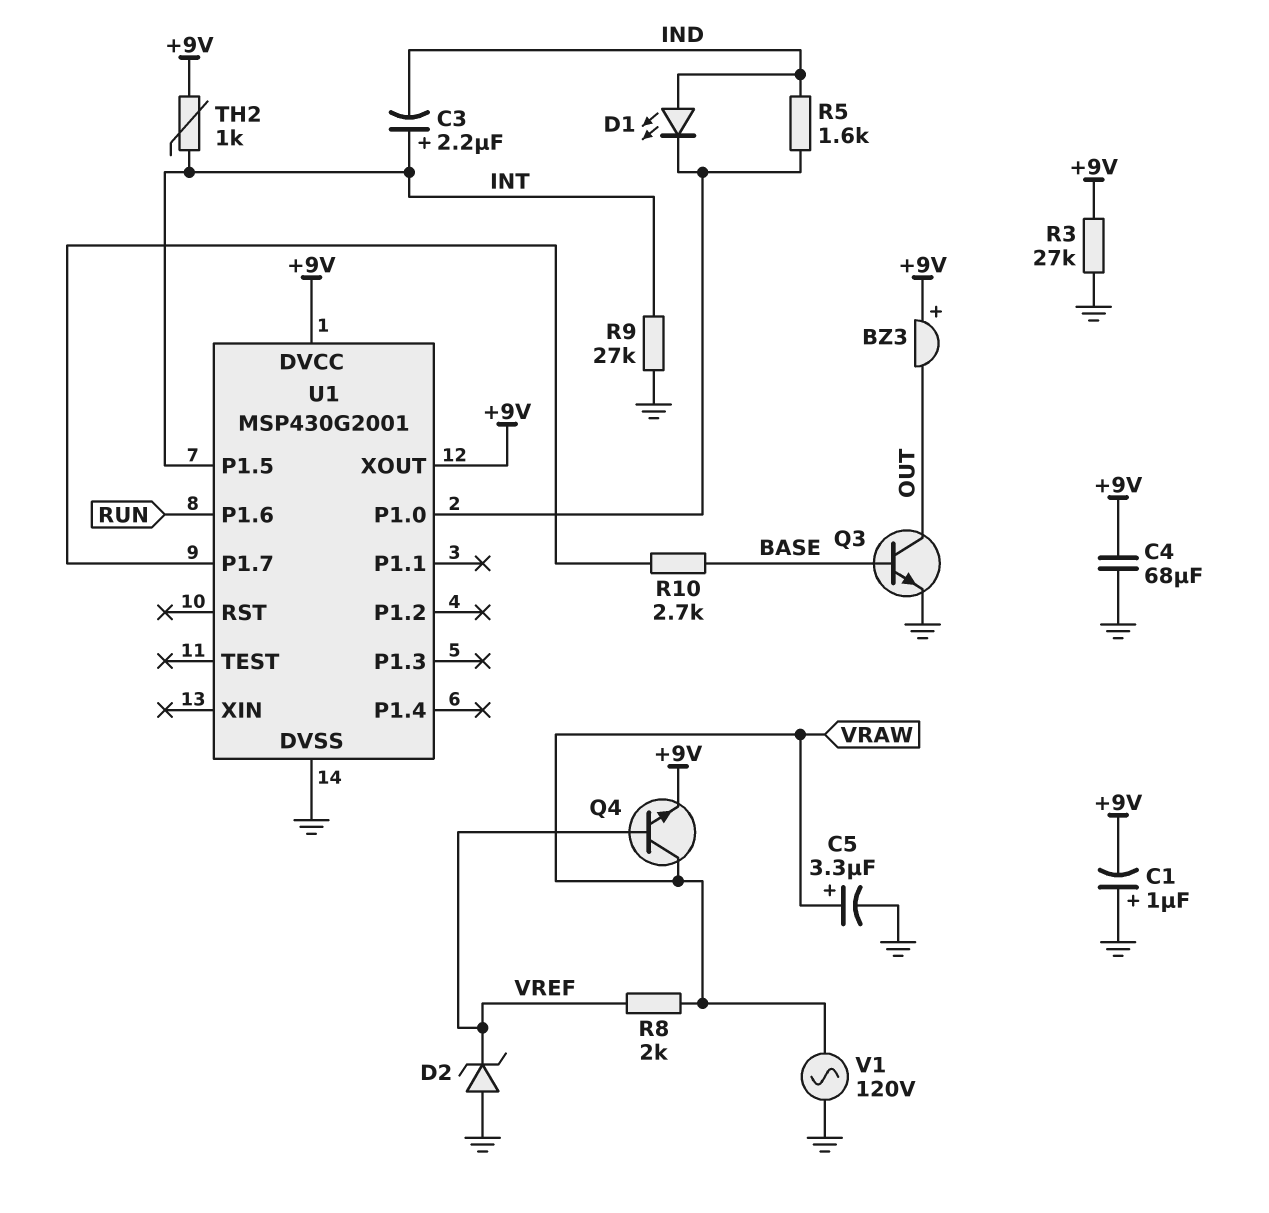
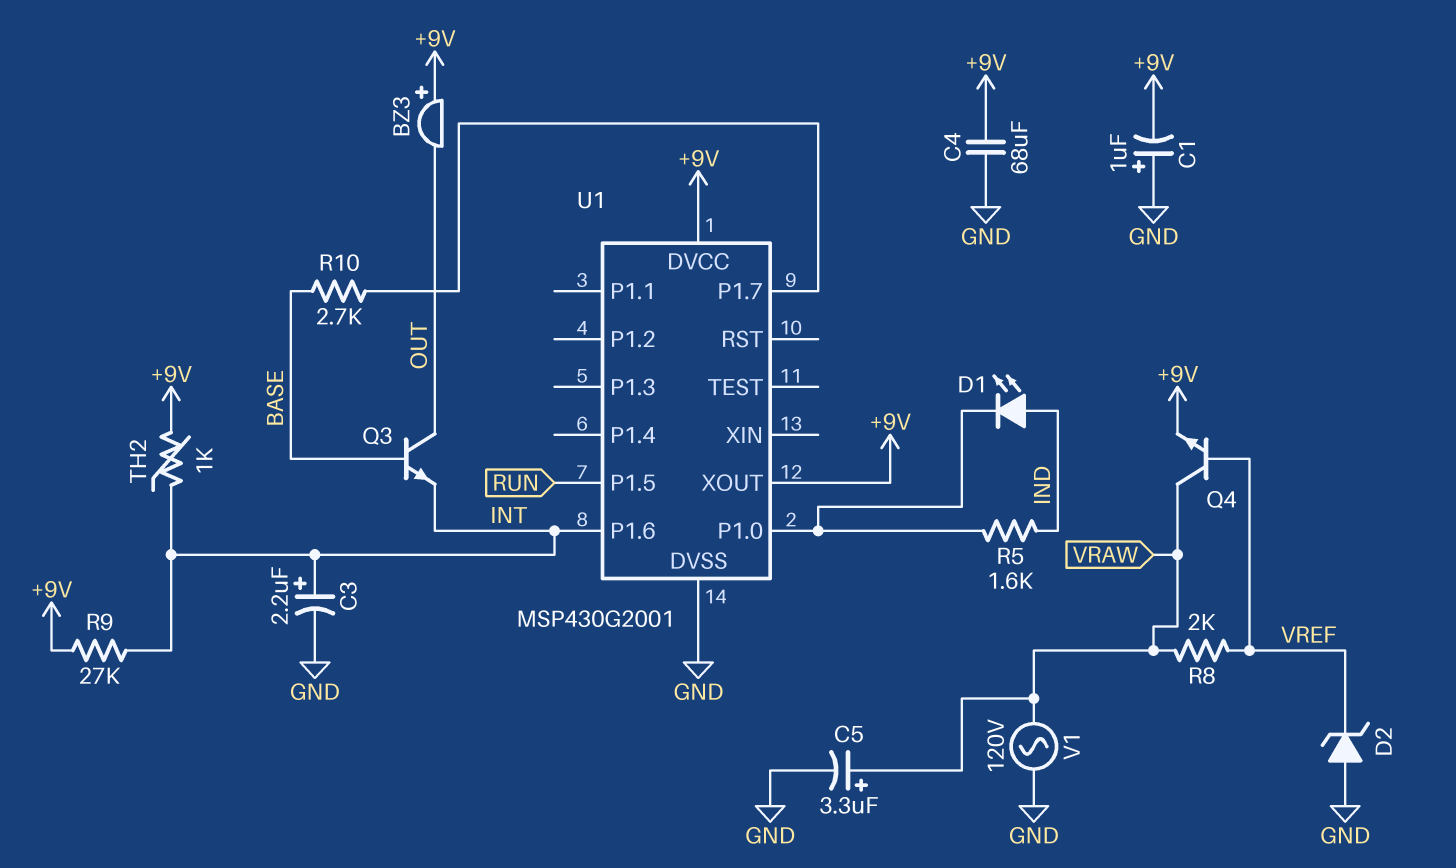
C3: 2.2uF (plus INT, minus IND) -> 2.2uF (plus INT, minus GND)
Q3: NPN (B BASE, C OUT, E GND) -> NPN (B BASE, C OUT, E INT)
R3: 27k (+9V, GND) -> none
R9: 27k (GND, INT) -> 27k (+9V, INT)
U1 pin P1.5: INT -> RUN
U1 pin P1.6: RUN -> INT

